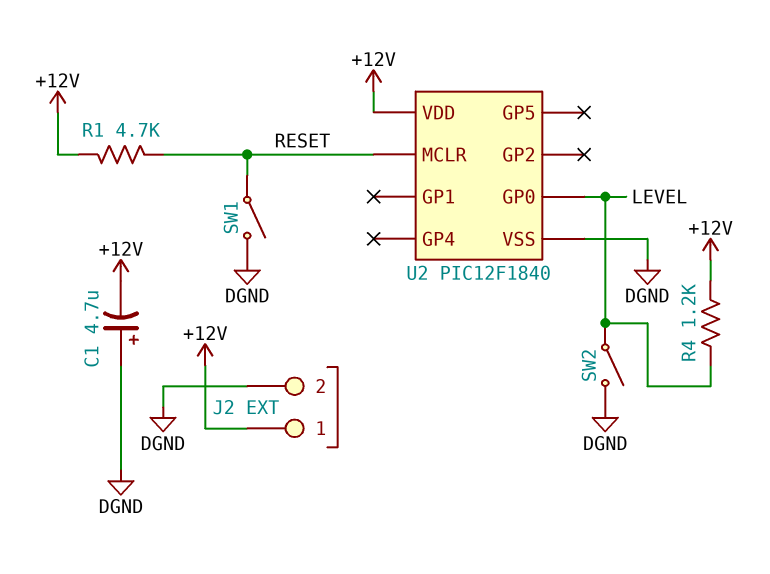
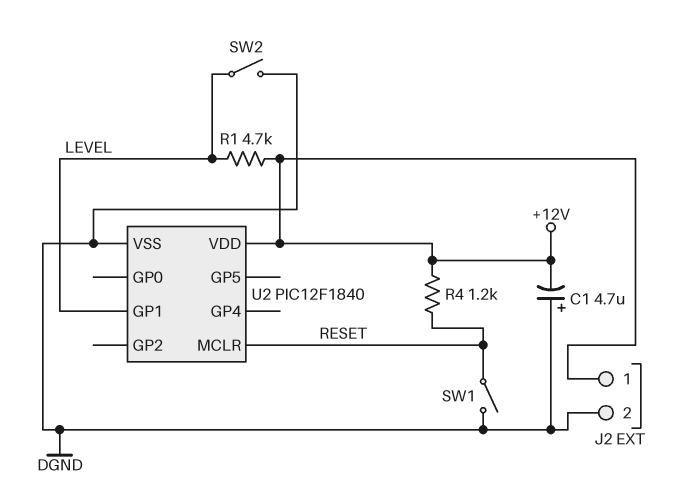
R1: 4.7k (+12V, RESET) -> 4.7k (+12V, LEVEL)
R4: 1.2k (+12V, LEVEL) -> 1.2k (+12V, RESET)
U2 pin GP0: LEVEL -> none
U2 pin GP1: none -> LEVEL

